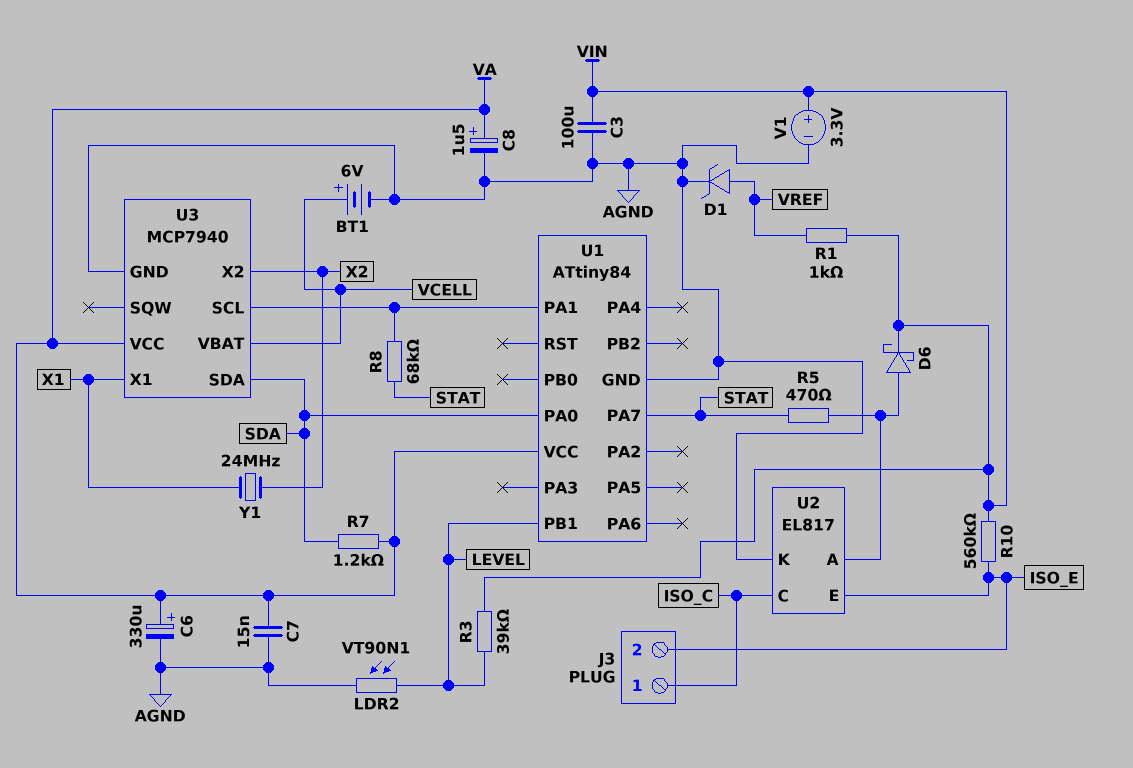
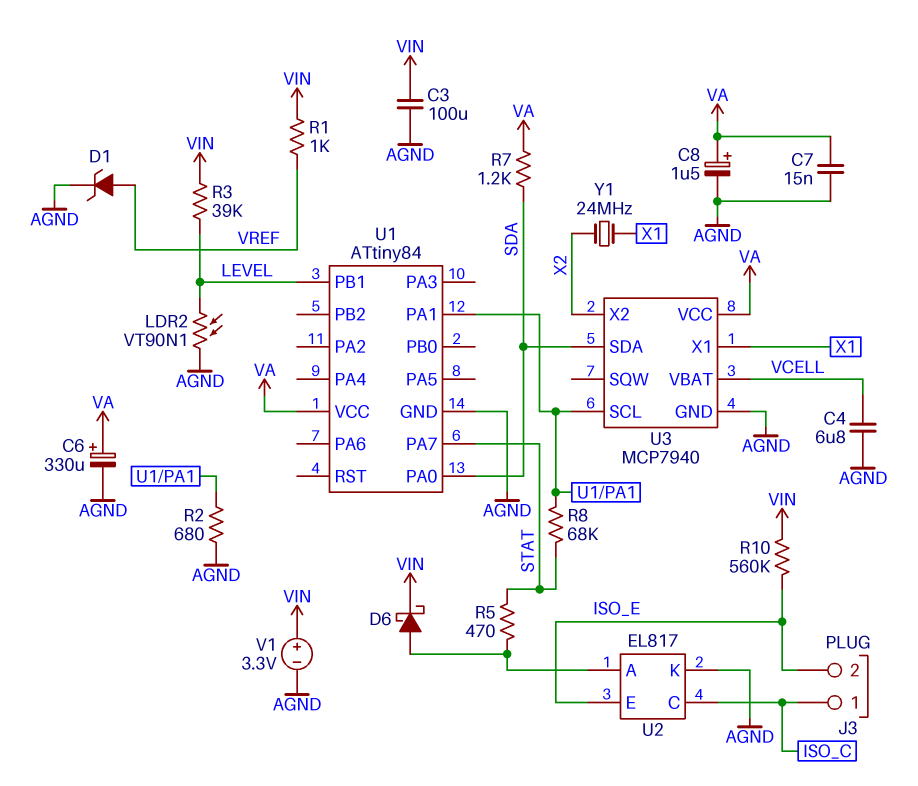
BT1: 6V (plus VCELL, minus AGND) -> none
C4: none -> 6.8uF (AGND, VCELL)
R2: none -> 680 (AGND, U1/PA1)

